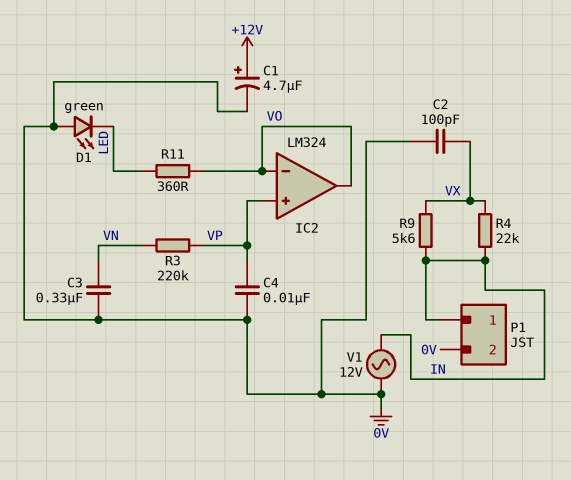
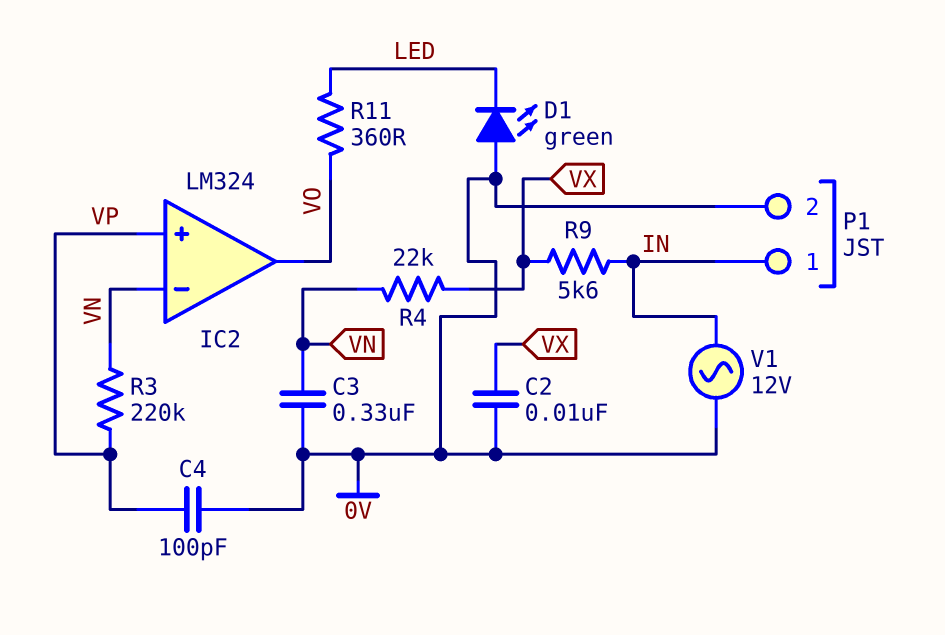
C1: 4.7uF (plus +12V, minus 0V) -> none
C2: 100pF (0V, VX) -> 10nF (0V, VX)
C4: 10nF (0V, VP) -> 100pF (0V, VP)
IC2 pin in-: VO -> VN
R4: 22k (IN, VX) -> 22k (VN, VX)

